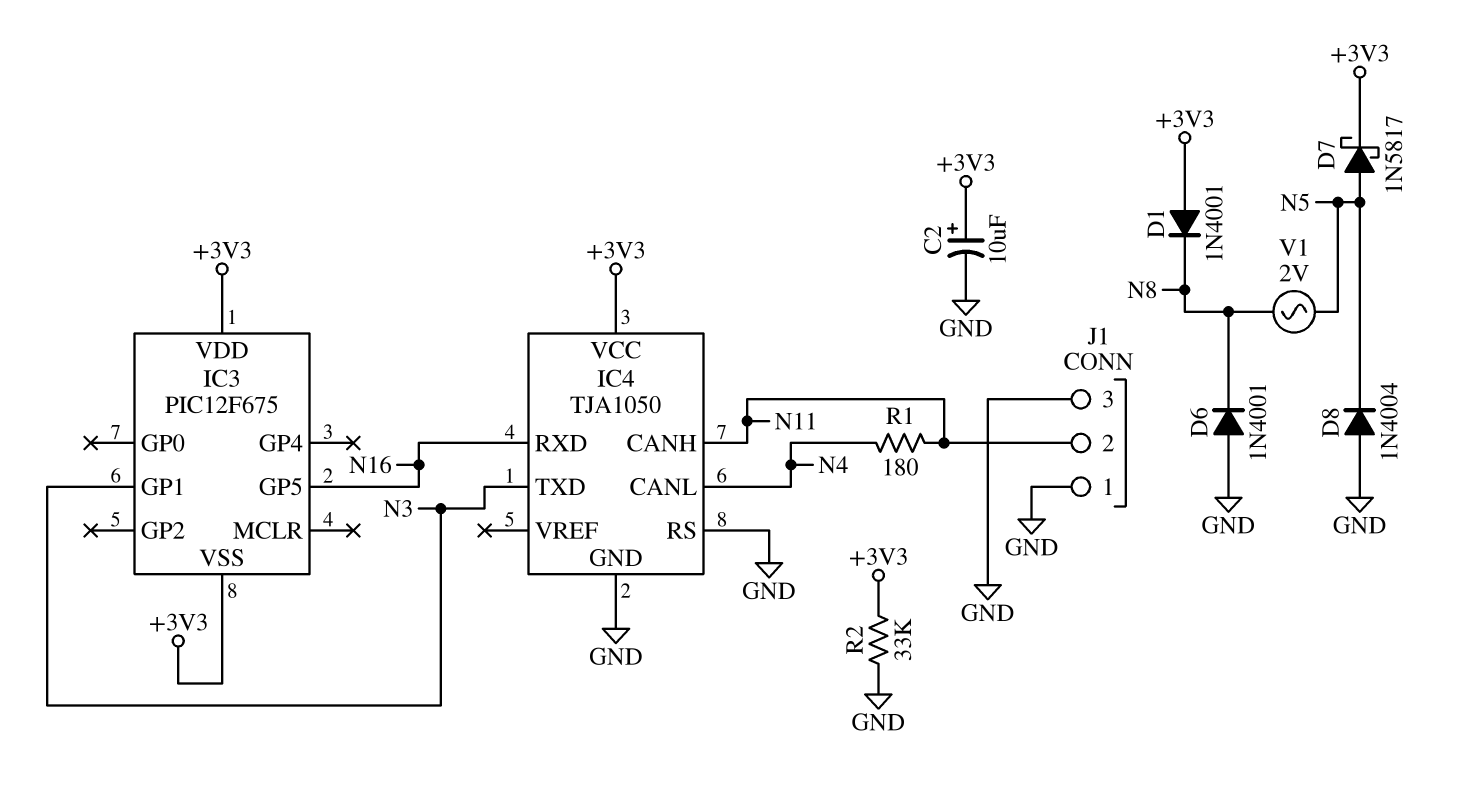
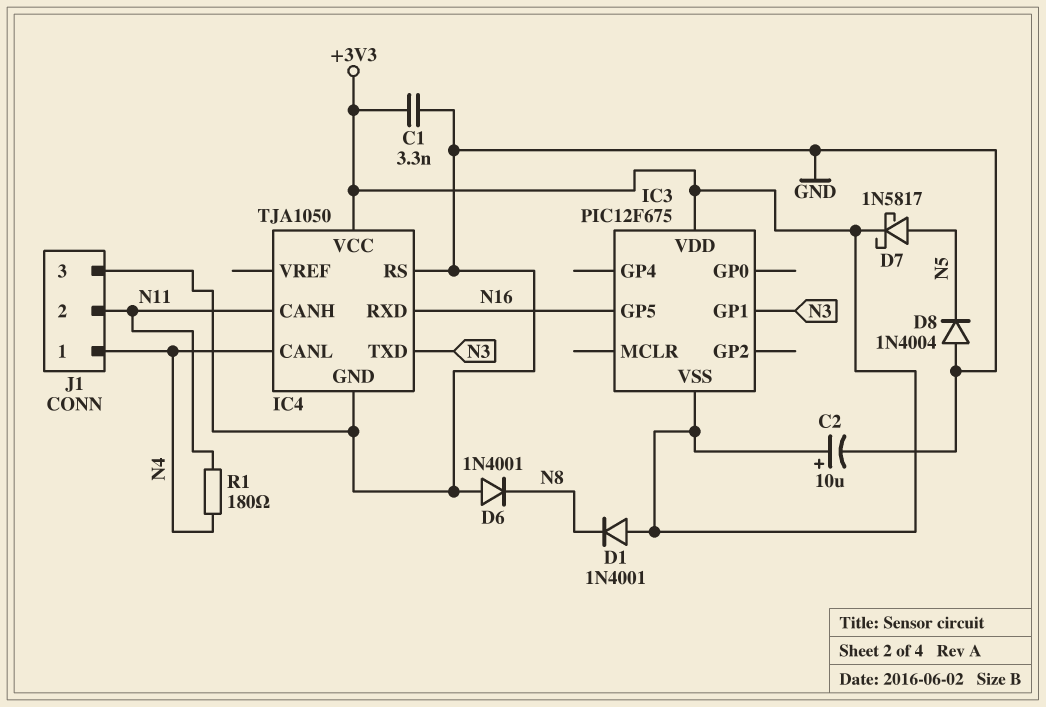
C1: none -> 3.3nF (+3V3, GND)
J1 pin 1: GND -> N4
R2: 33k (+3V3, GND) -> none
V1: AC 2V (N5, N8) -> none

